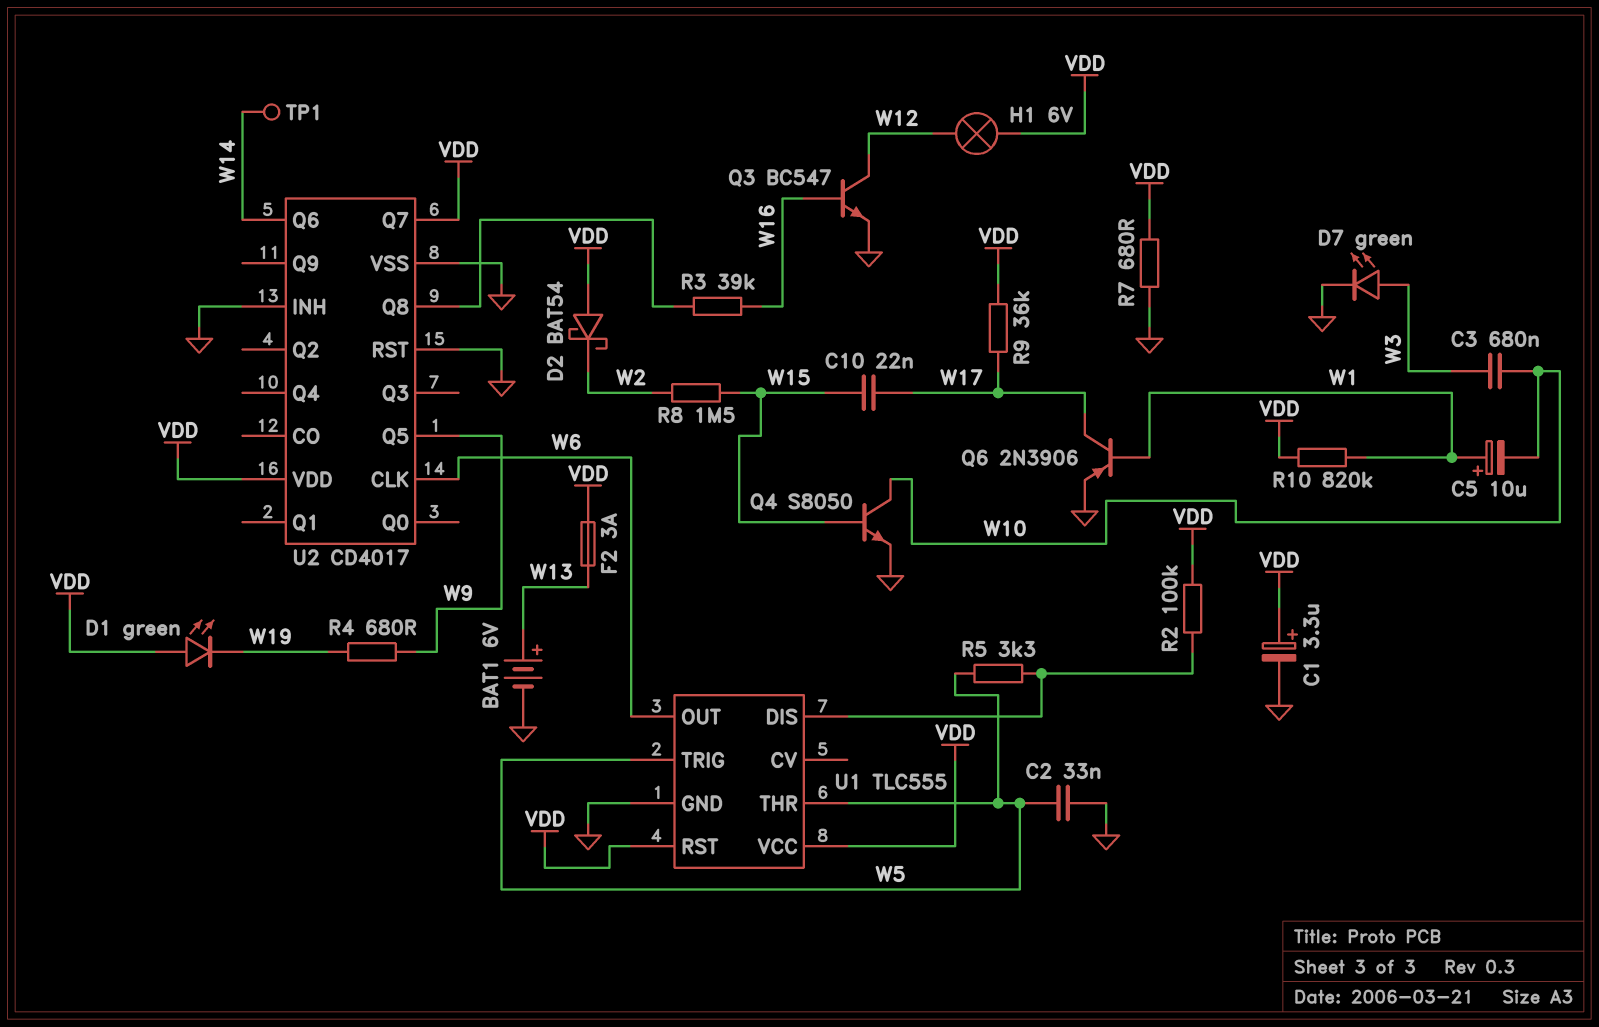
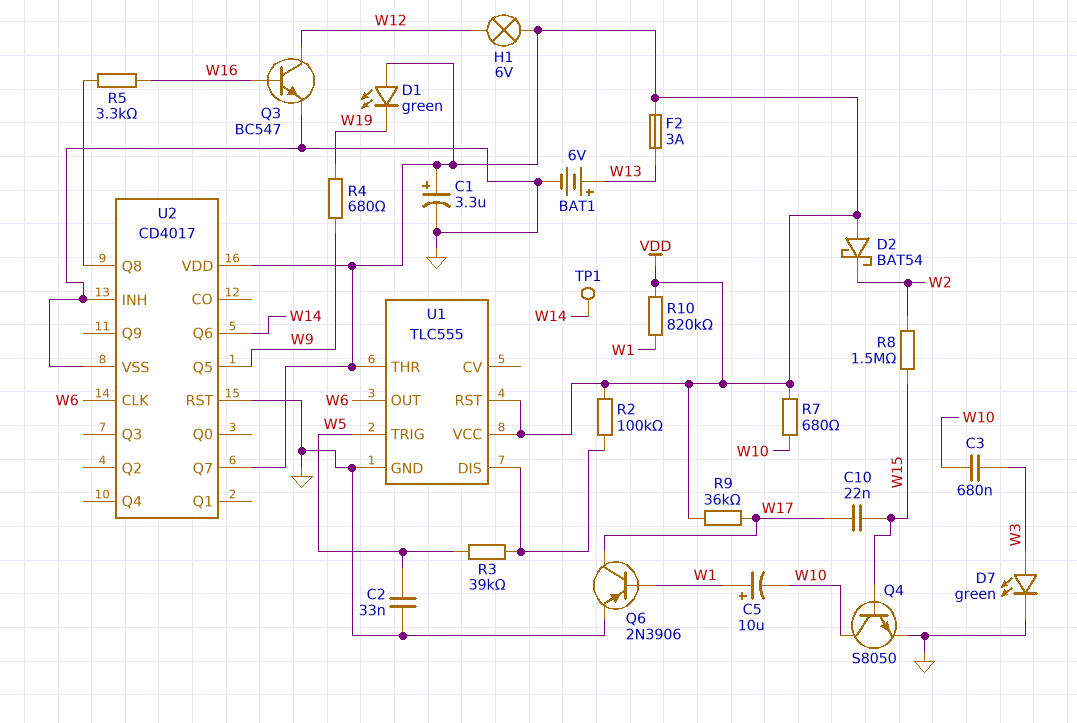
R3: 39k (U2/Q8, W16) -> 39k (U1/DIS, W5)
R5: 3.3k (U1/DIS, W5) -> 3.3k (U2/Q8, W16)
R7: 680 (GND, VDD) -> 680 (VDD, W10)
U1 pin THR: W5 -> VDD

